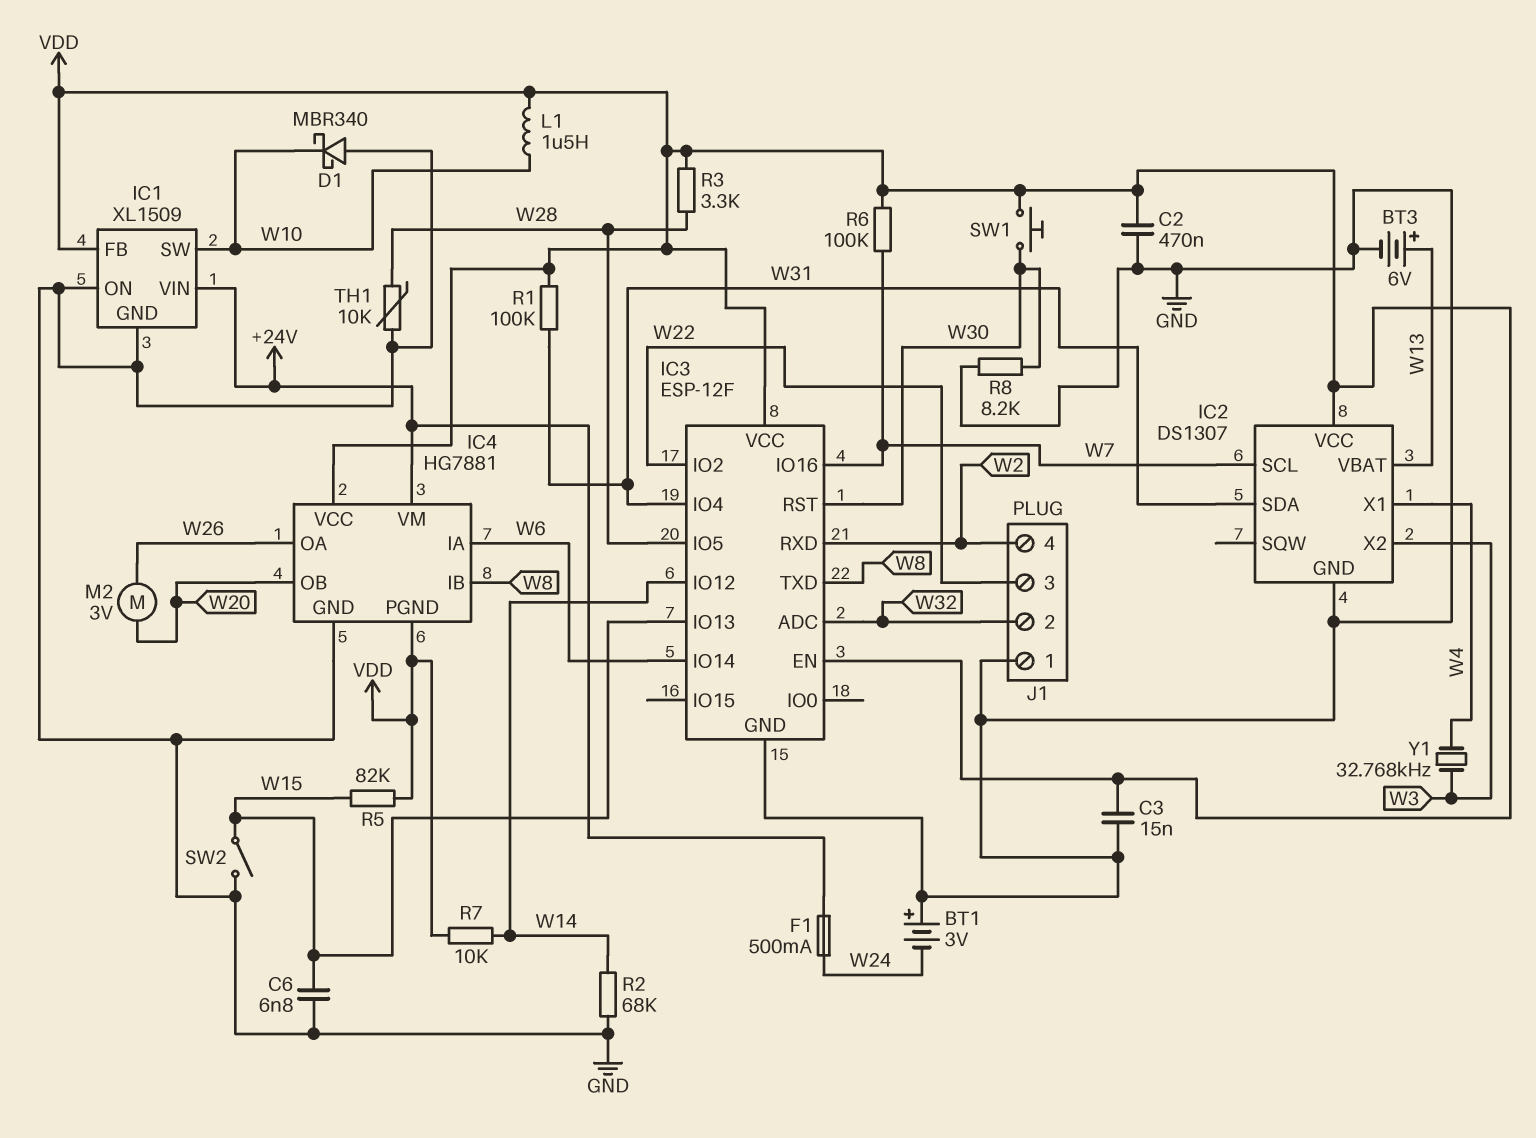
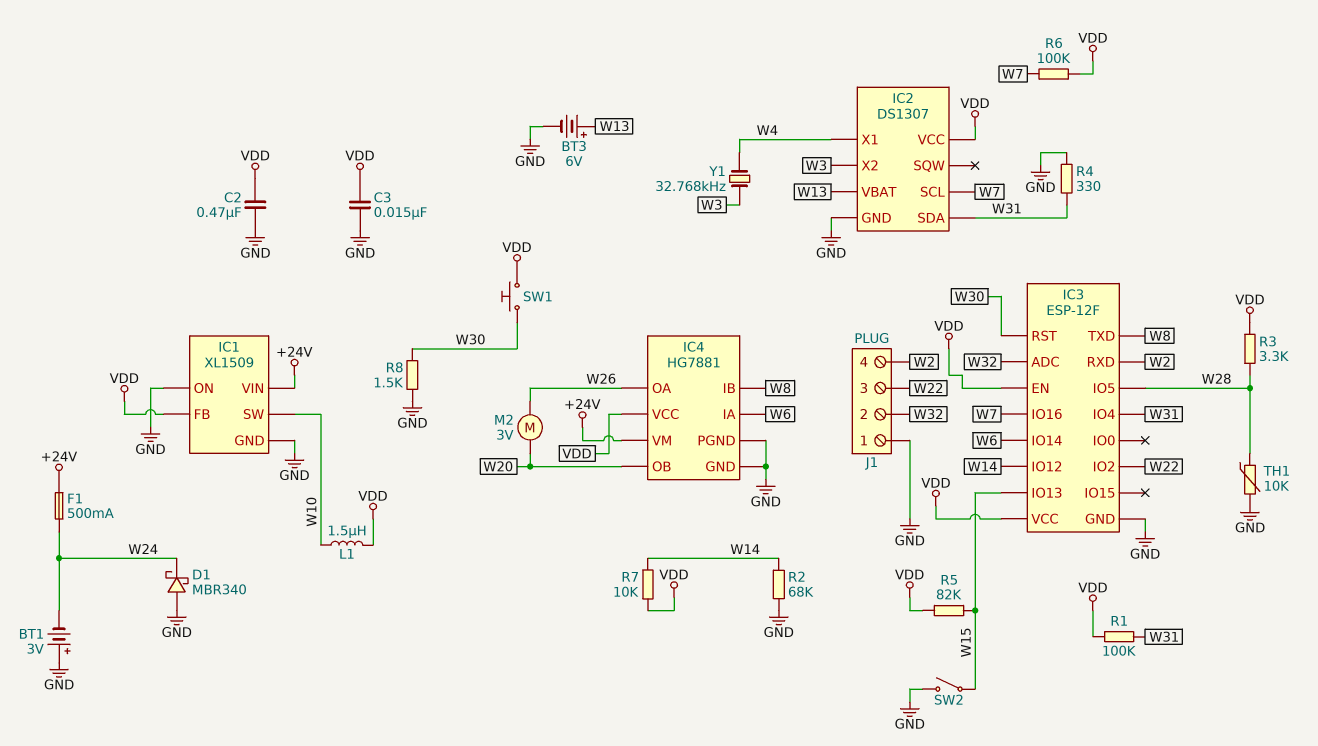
C6: 6.8nF (GND, W15) -> none
D1: schottky MBR340 (A GND, K W10) -> schottky MBR340 (A GND, K W24)
IC4 pin PGND: VDD -> GND
R4: none -> 330 (GND, W31)
R8: 8.2k (GND, W30) -> 1.5k (GND, W30)

